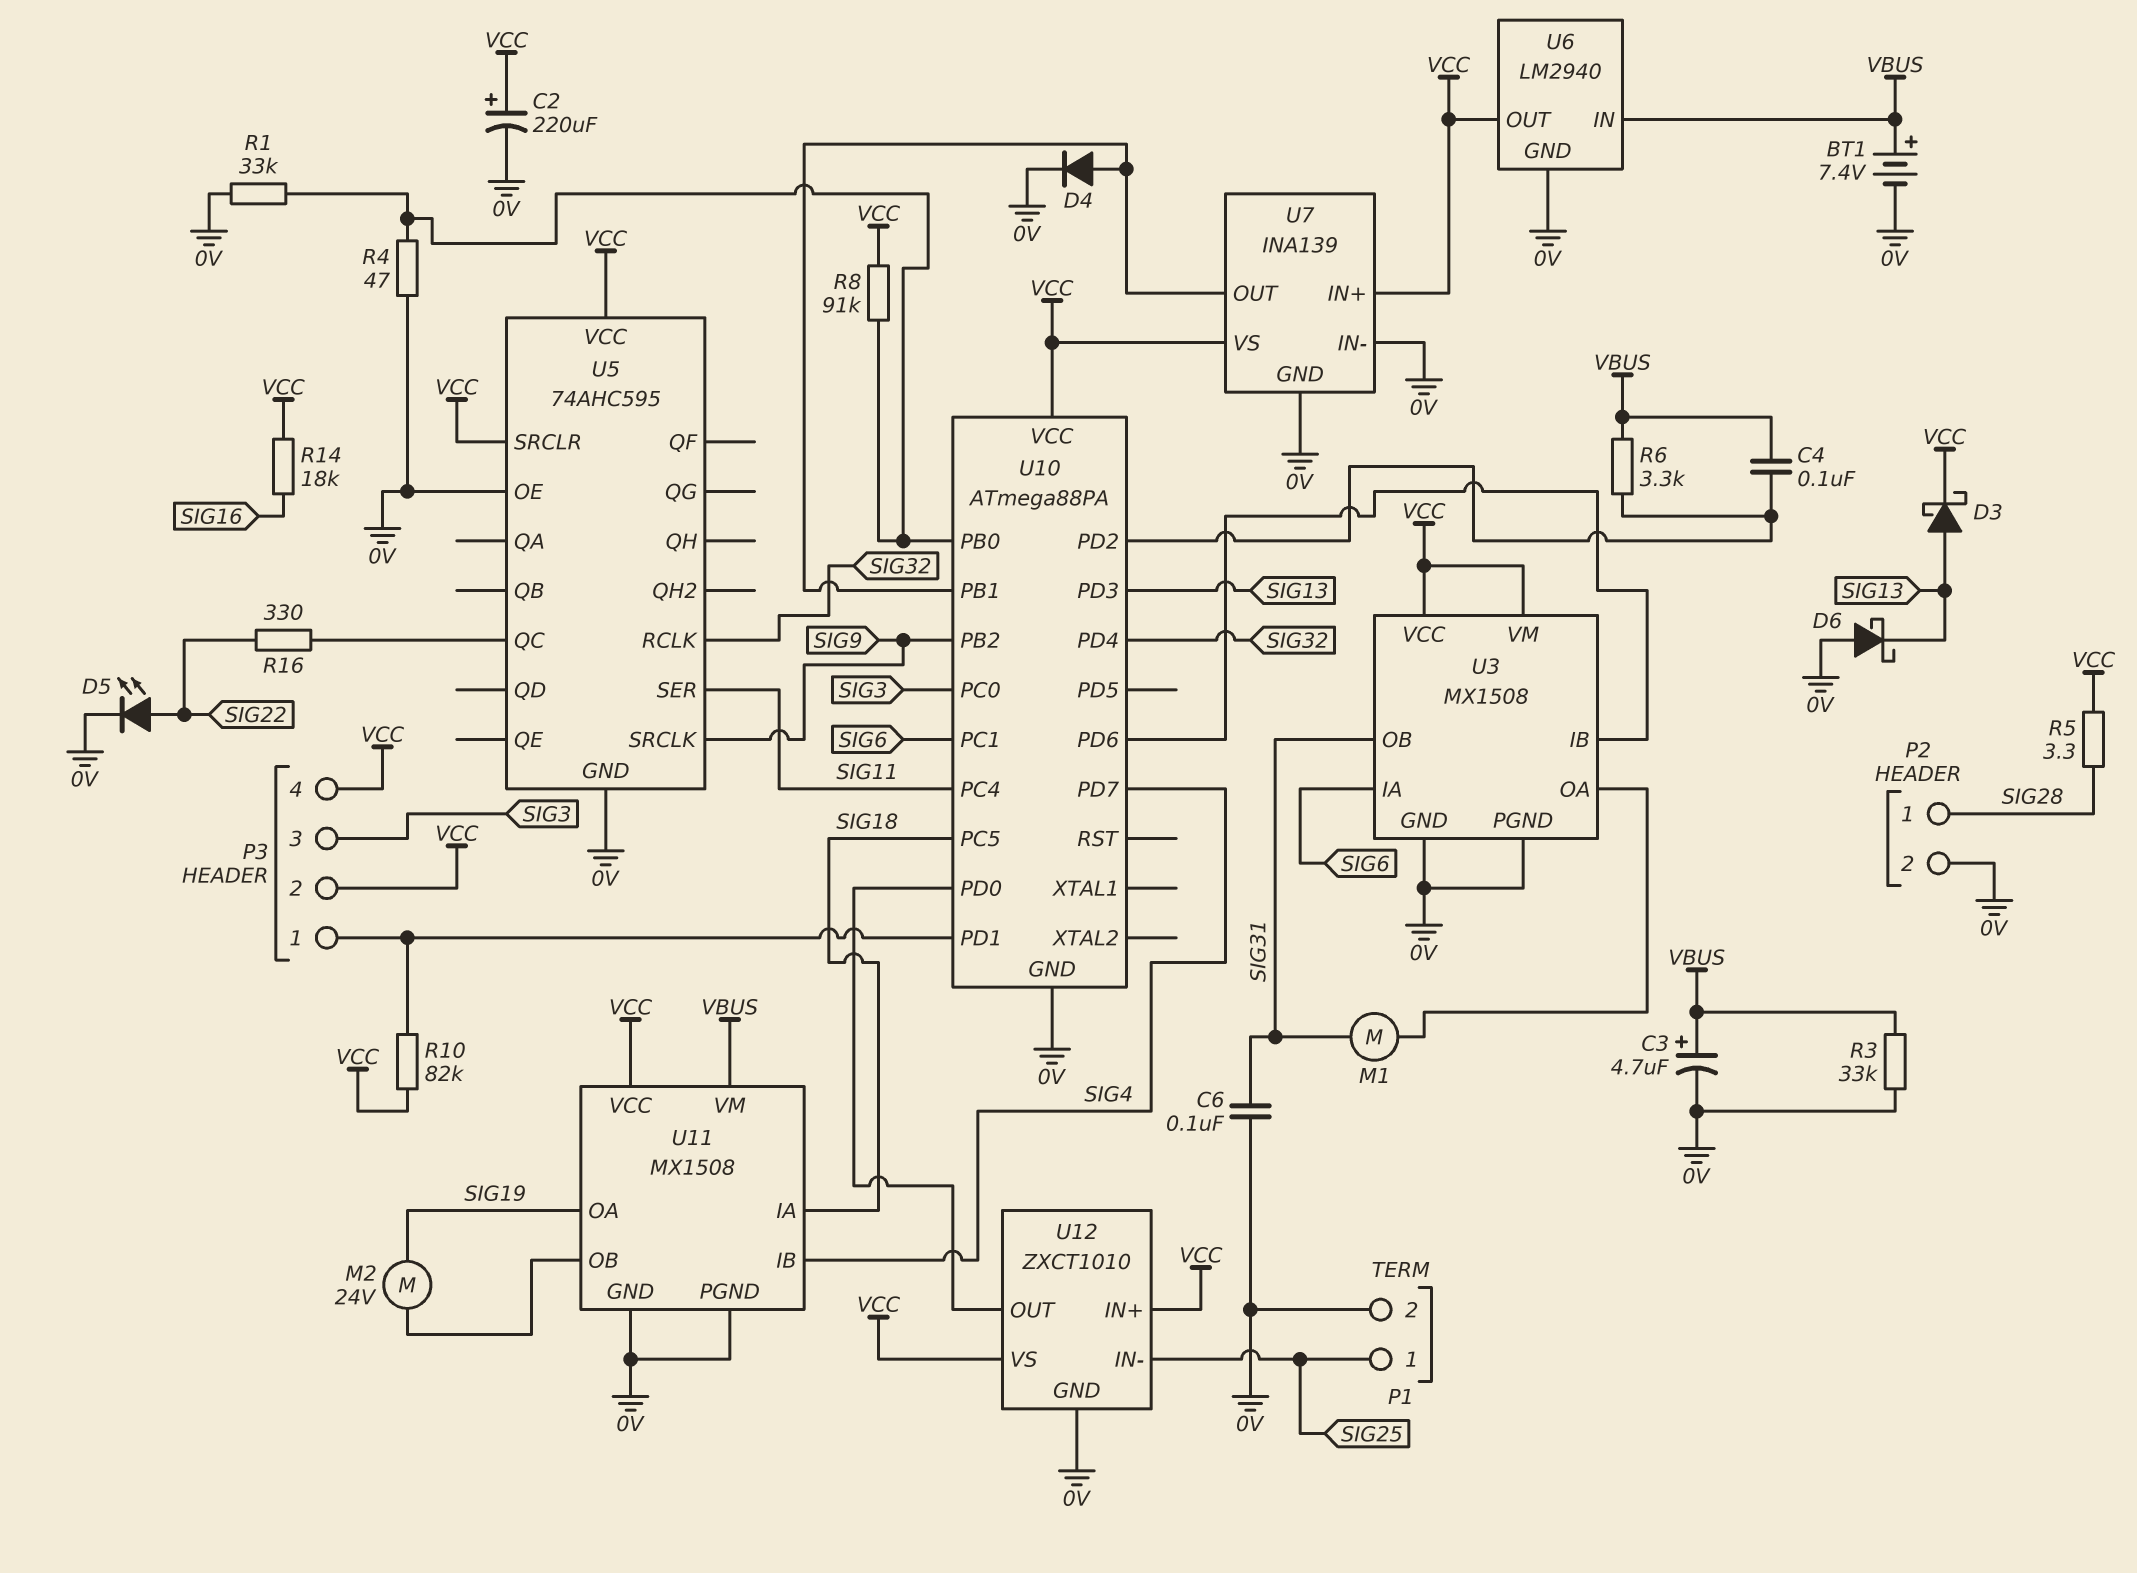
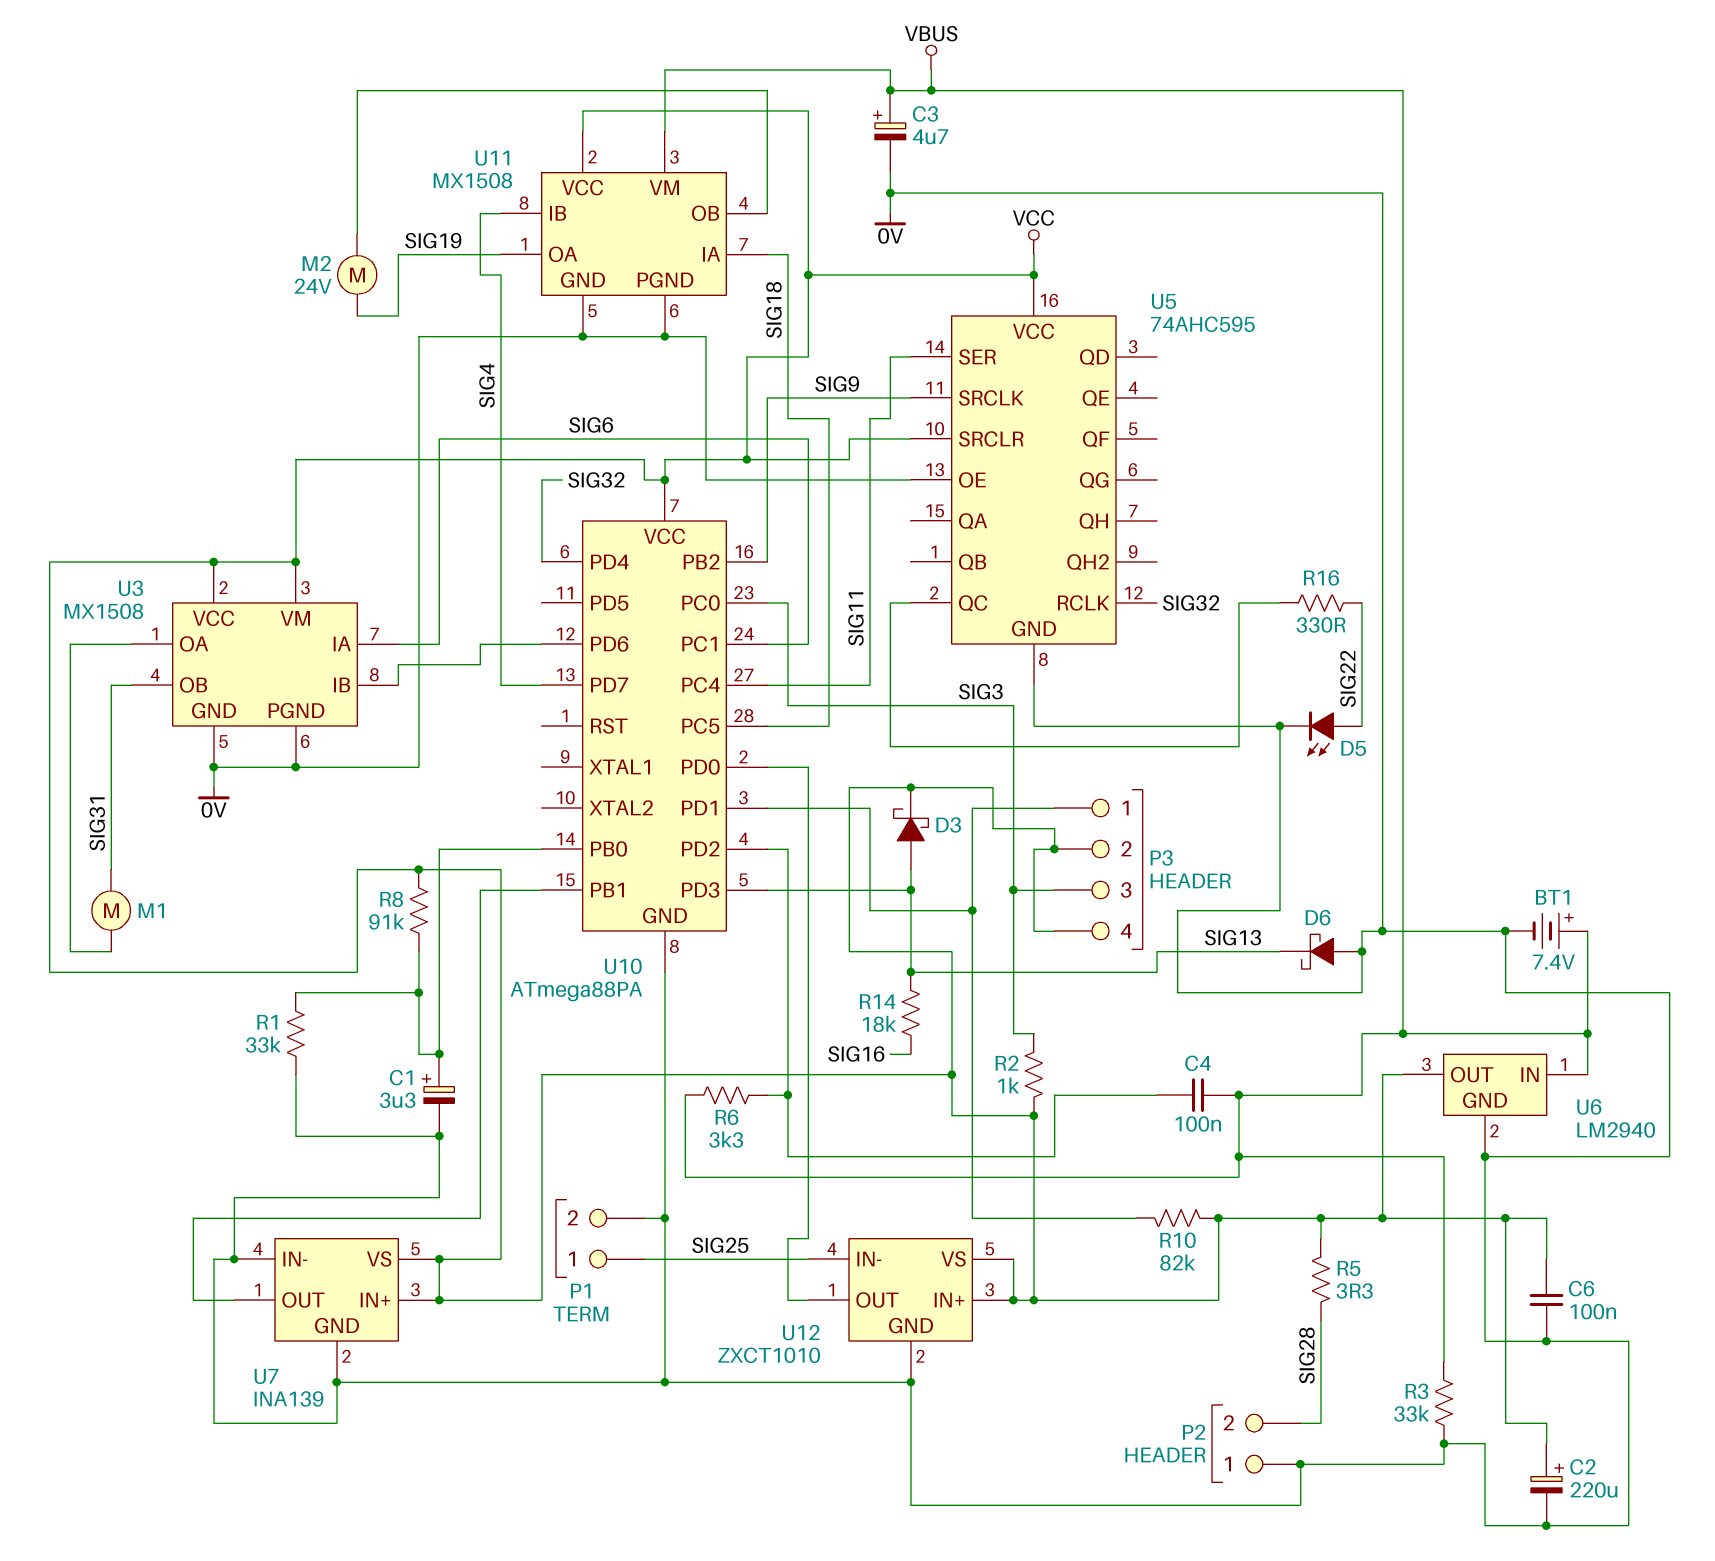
C1: none -> 3.3uF (plus U10/PB0, minus 0V)
C6: 100nF (0V, SIG31) -> 100nF (0V, VCC)
D4: diode (A U7/OUT, K 0V) -> none
P2 pin 1: SIG28 -> 0V
P2 pin 2: 0V -> SIG28
R2: none -> 1k (SIG3, VCC)
R4: 47 (0V, U10/PB0) -> none
R14: 18k (SIG16, VCC) -> 18k (SIG13, SIG16)

